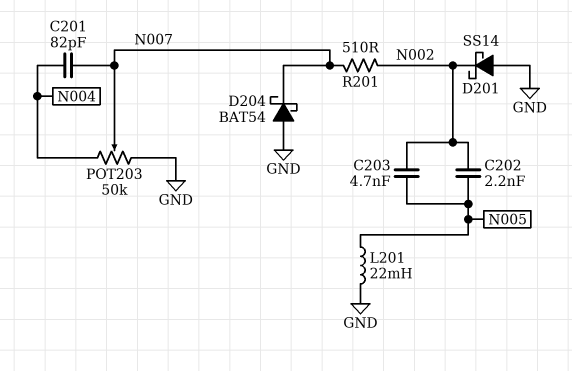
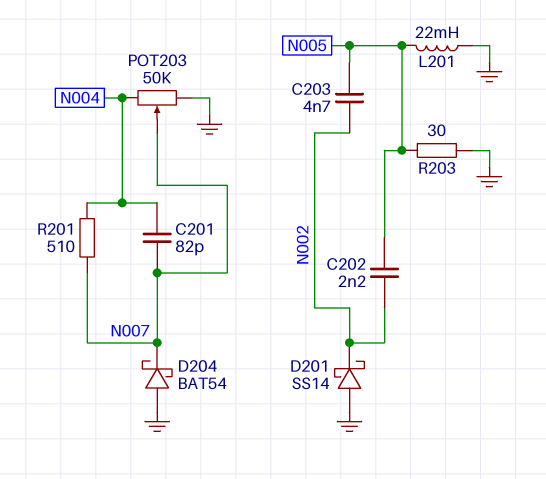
R201: 510 (N002, N007) -> 510 (N004, N007)
R203: none -> 30 (GND, N005)

